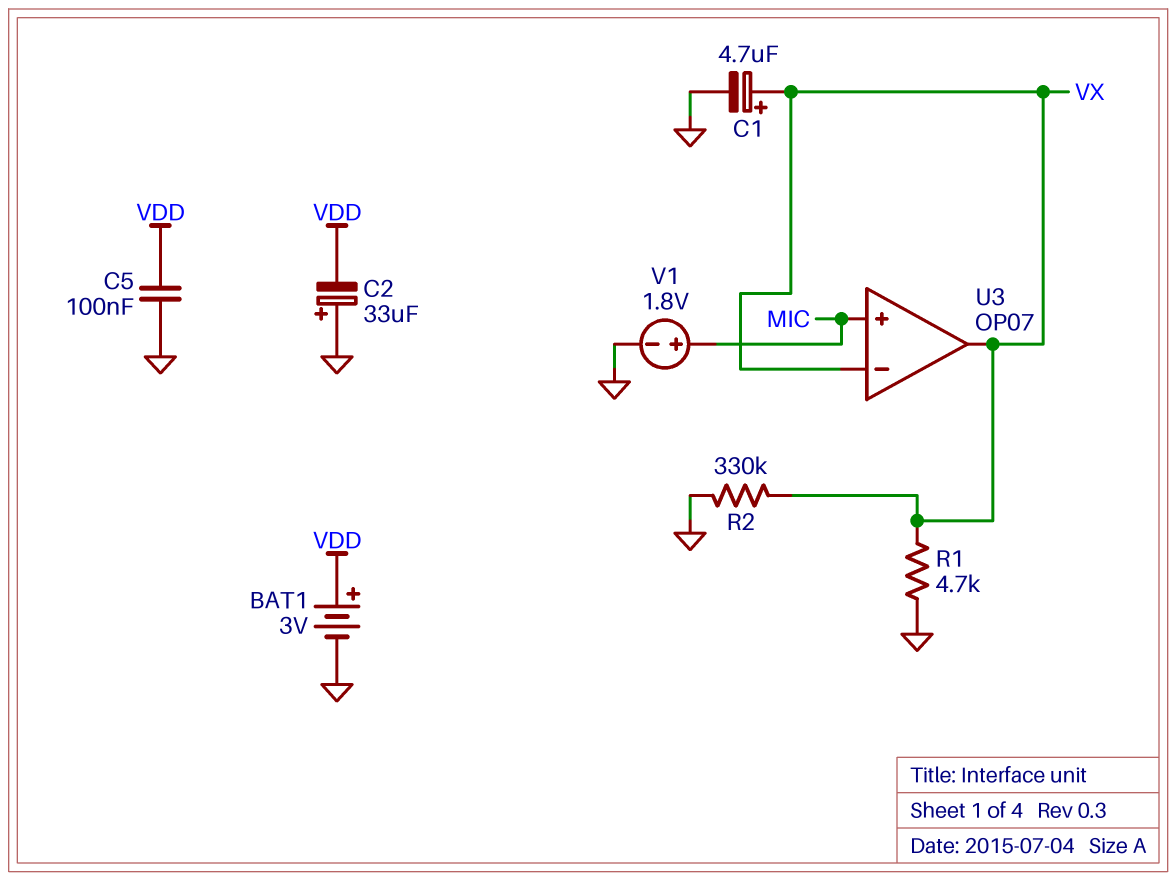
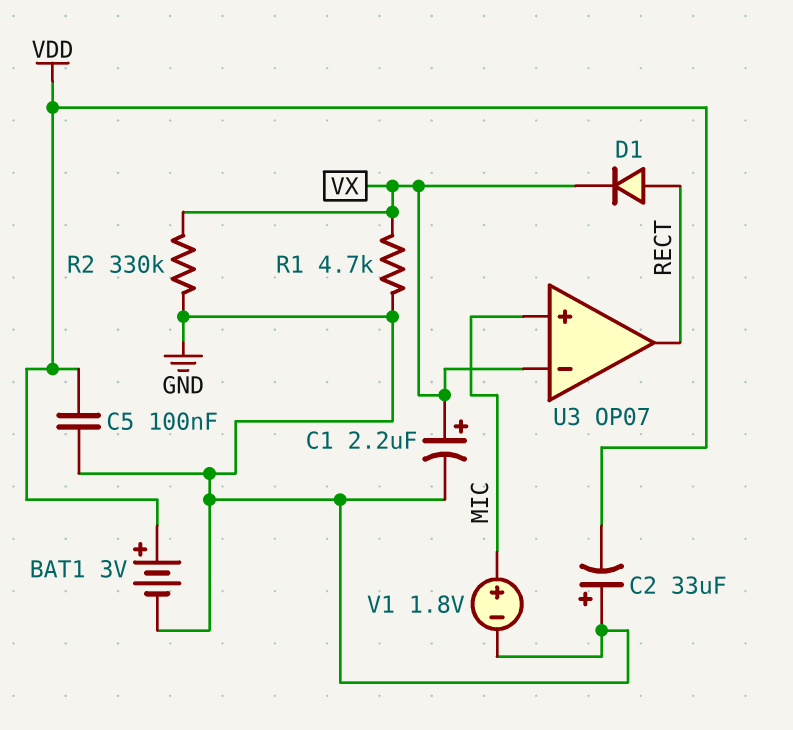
C1: 4.7uF (plus VX, minus GND) -> 2.2uF (plus VX, minus GND)
D1: none -> diode (A RECT, K VX)
U3 pin out: VX -> RECT

